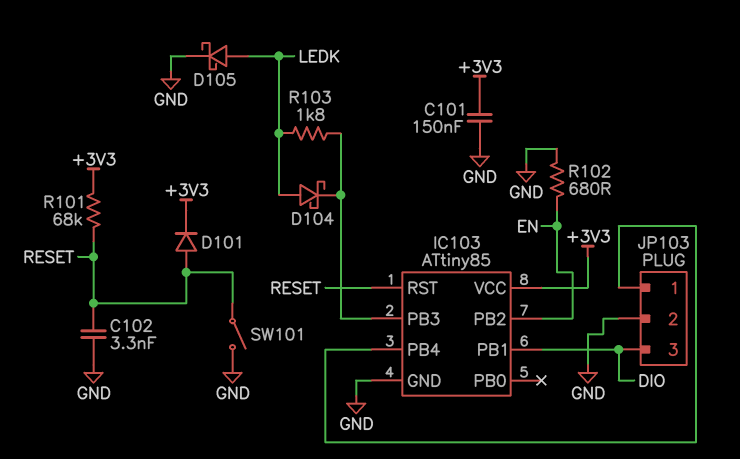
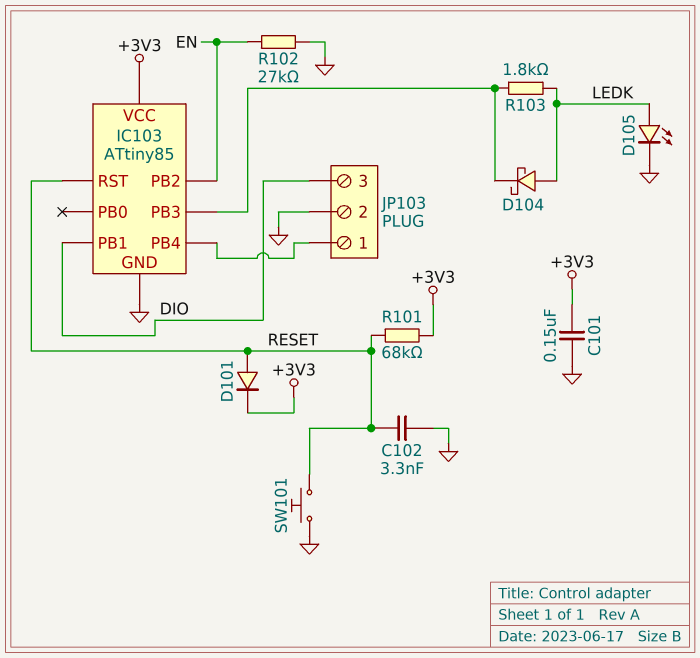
D105: schottky (A LEDK, K GND) -> LED (A LEDK, K GND)
R102: 680 (EN, GND) -> 27k (EN, GND)
SW101: switch (GND, RESET) -> button (GND, RESET)

